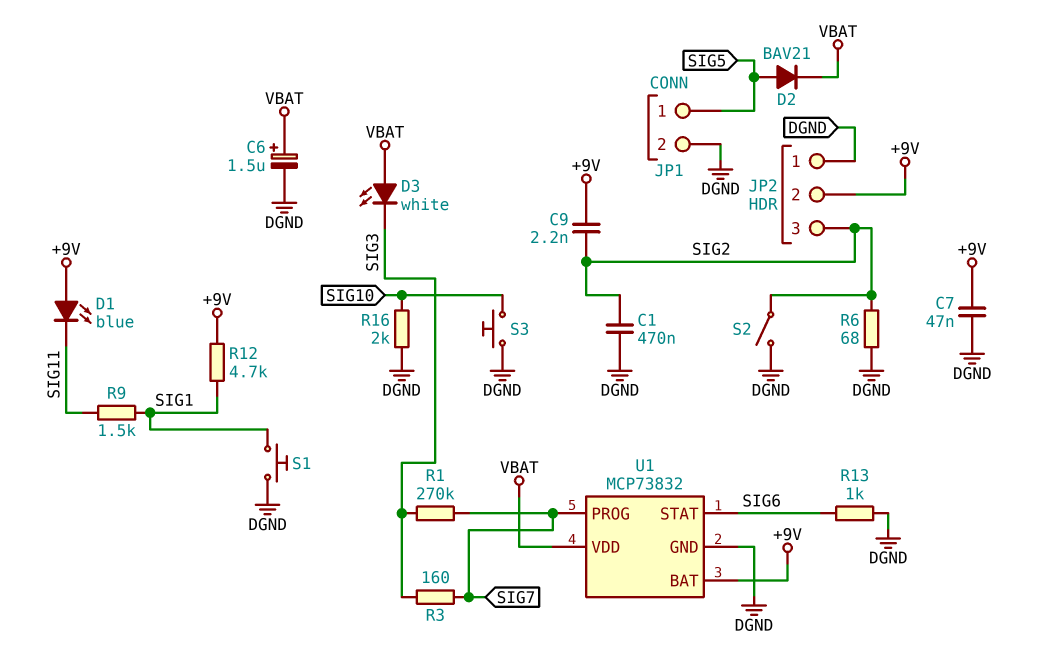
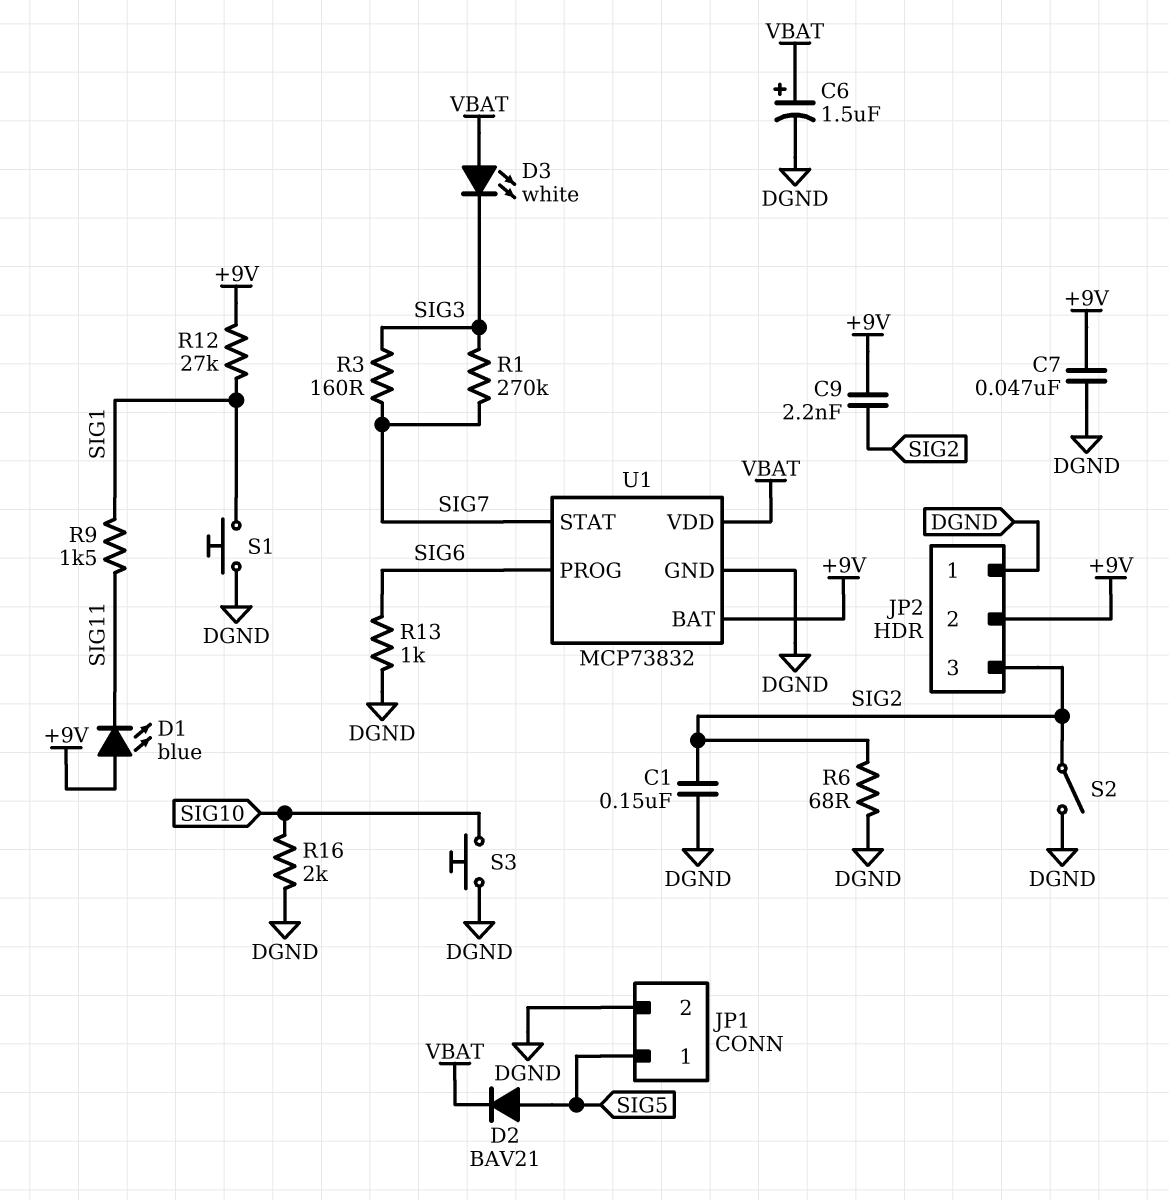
C1: 470nF (DGND, SIG2) -> 150nF (DGND, SIG2)
R12: 4.7k (+9V, SIG1) -> 27k (+9V, SIG1)
U1 pin PROG: SIG7 -> SIG6
U1 pin STAT: SIG6 -> SIG7

